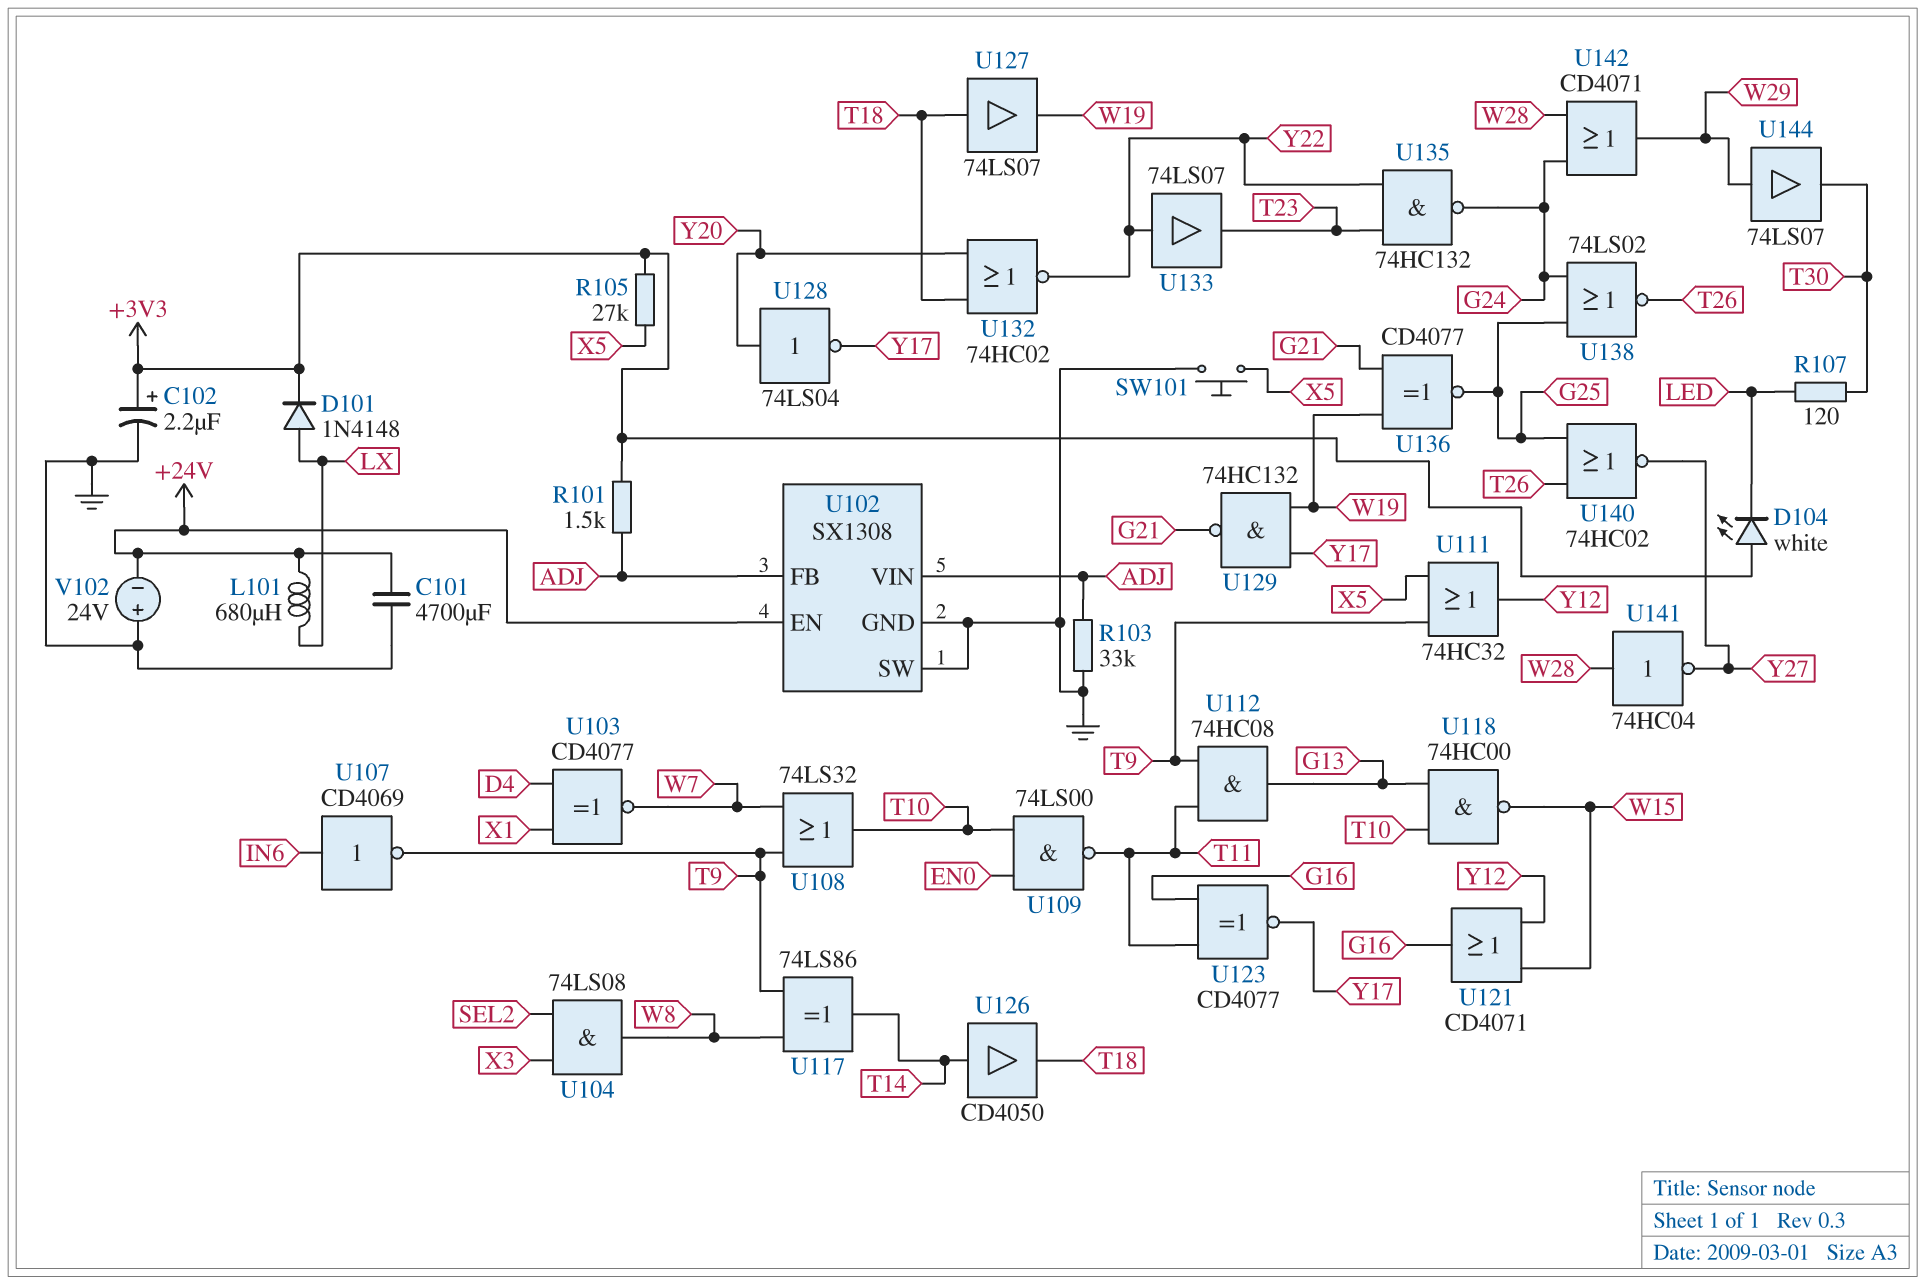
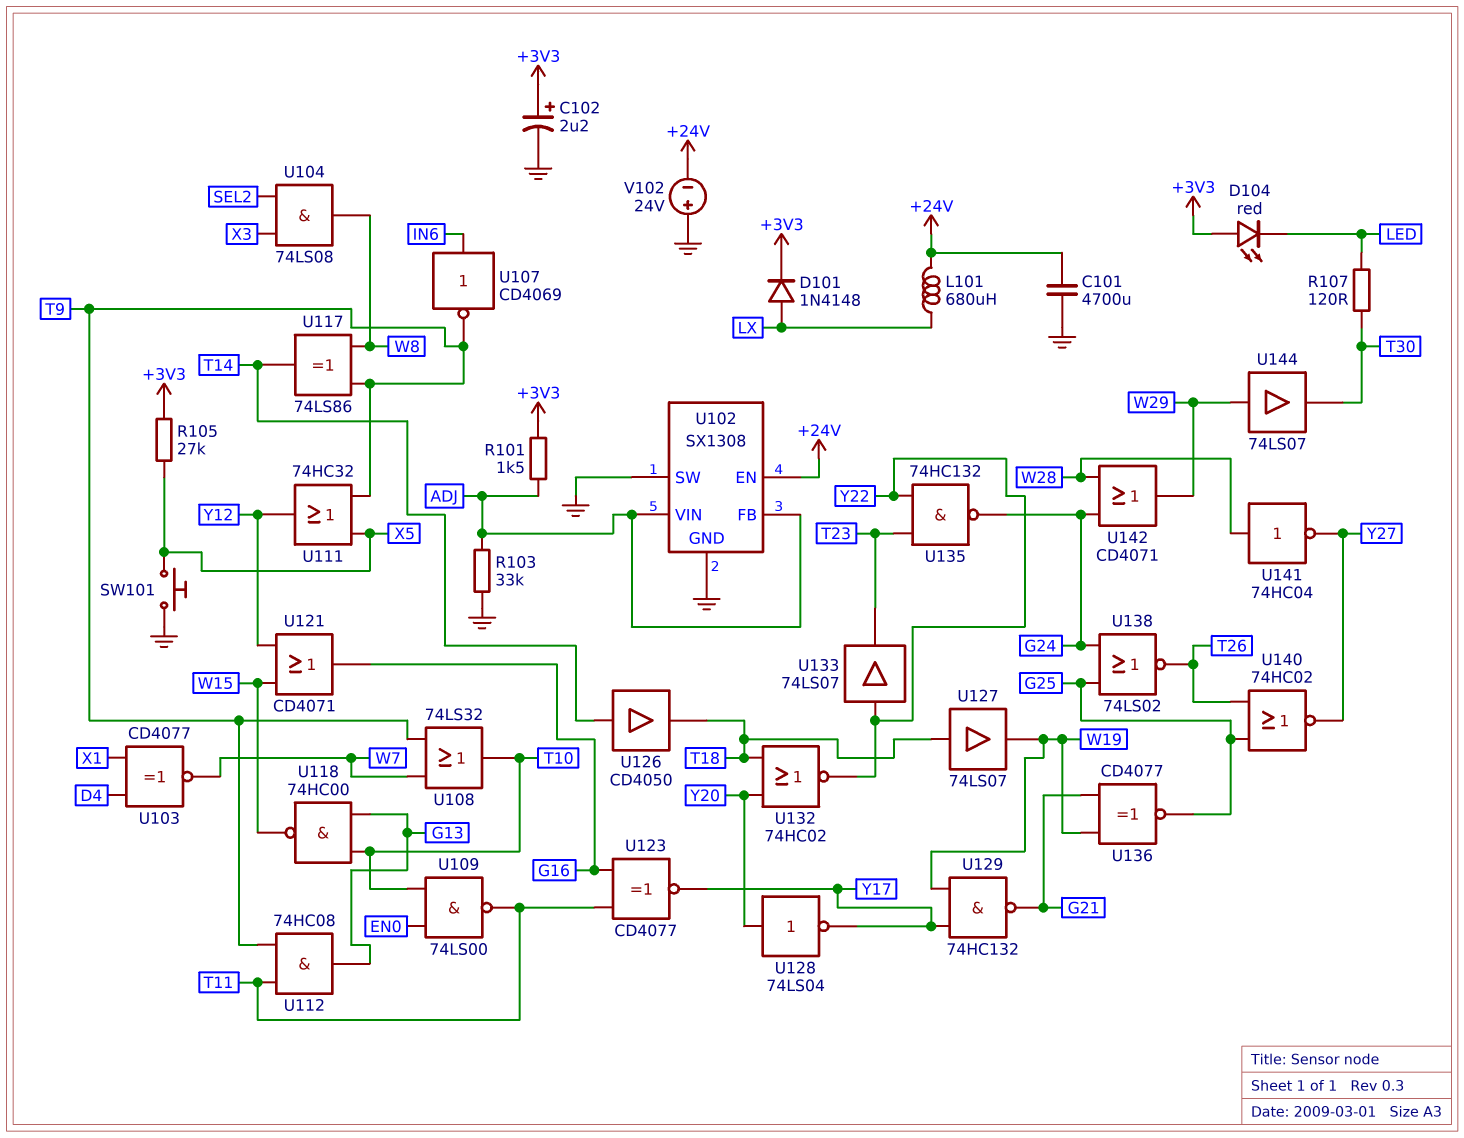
D104: LED white (A +3V3, K LED) -> LED red (A +3V3, K LED)

